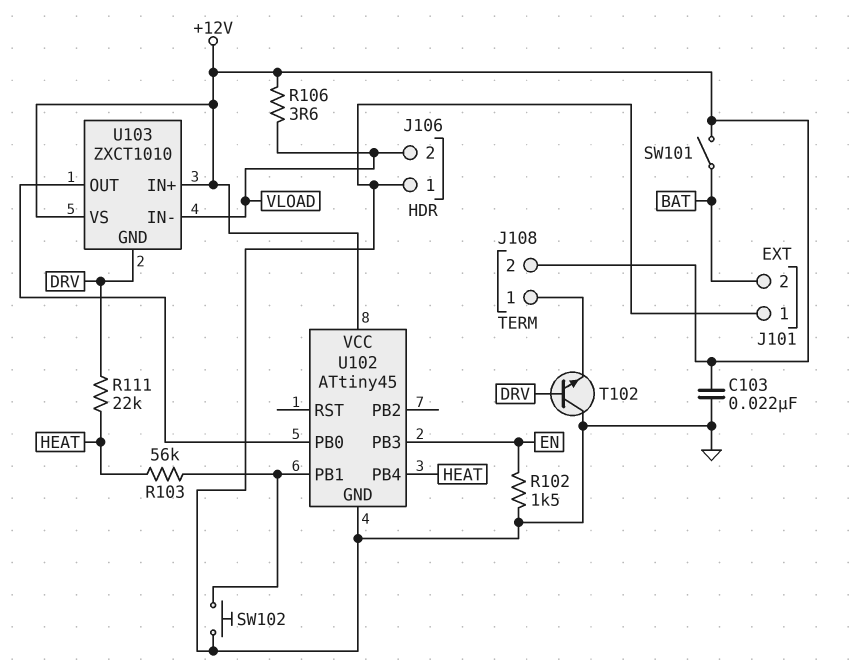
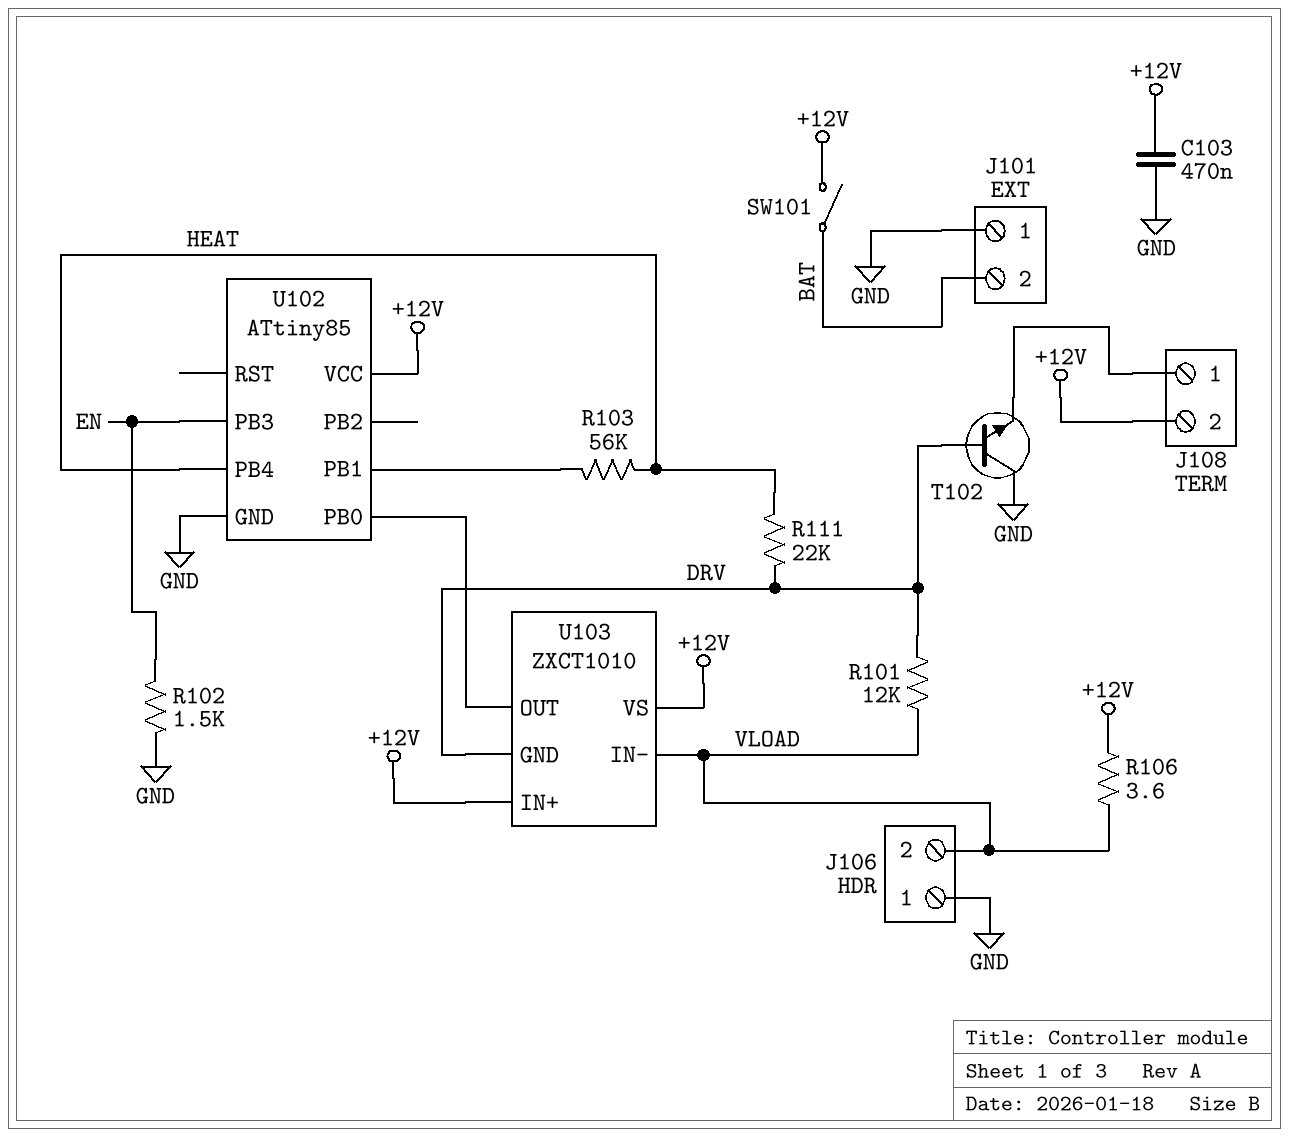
C103: 22nF (+12V, GND) -> 470nF (+12V, GND)
R101: none -> 12k (DRV, VLOAD)
SW102: button (GND, U102/PB1) -> none
U102: ATtiny45 -> ATtiny85

